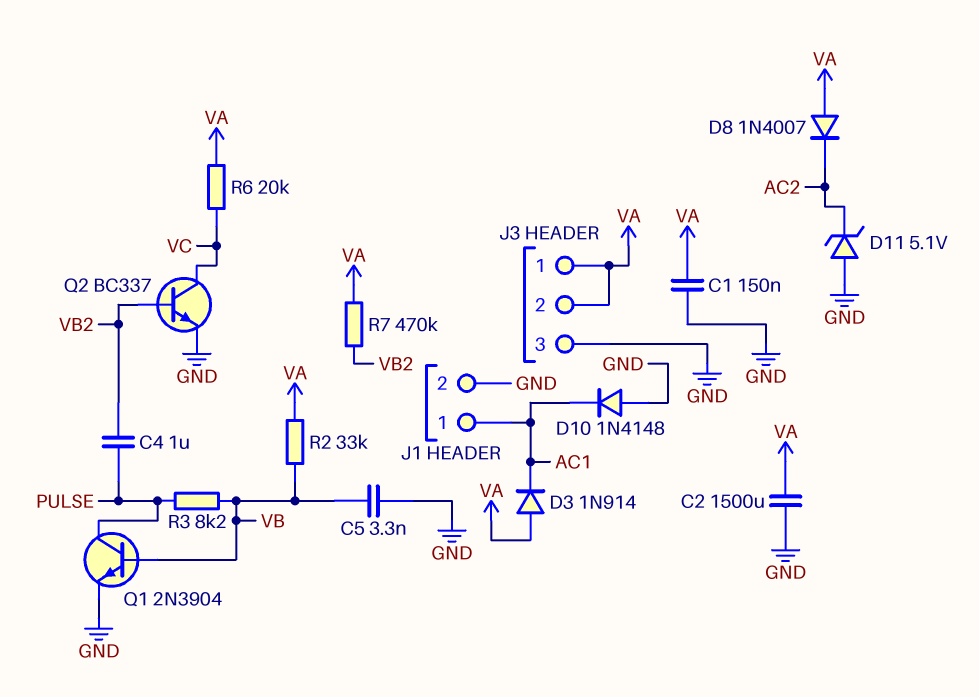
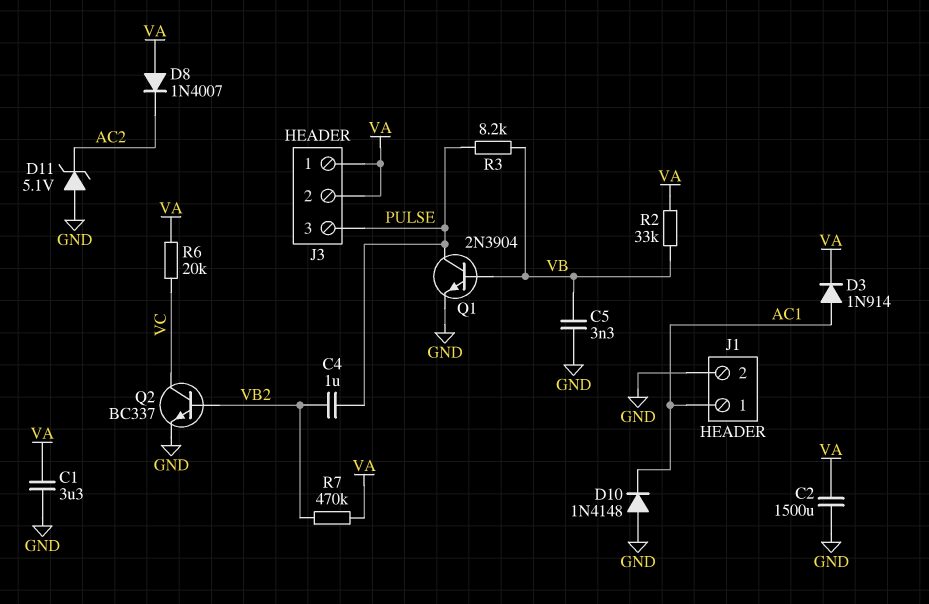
C1: 150nF (GND, VA) -> 3.3uF (GND, VA)
D3: diode 1N914 (A VA, K AC1) -> diode 1N914 (A AC1, K VA)
J3 pin 3: GND -> PULSE

